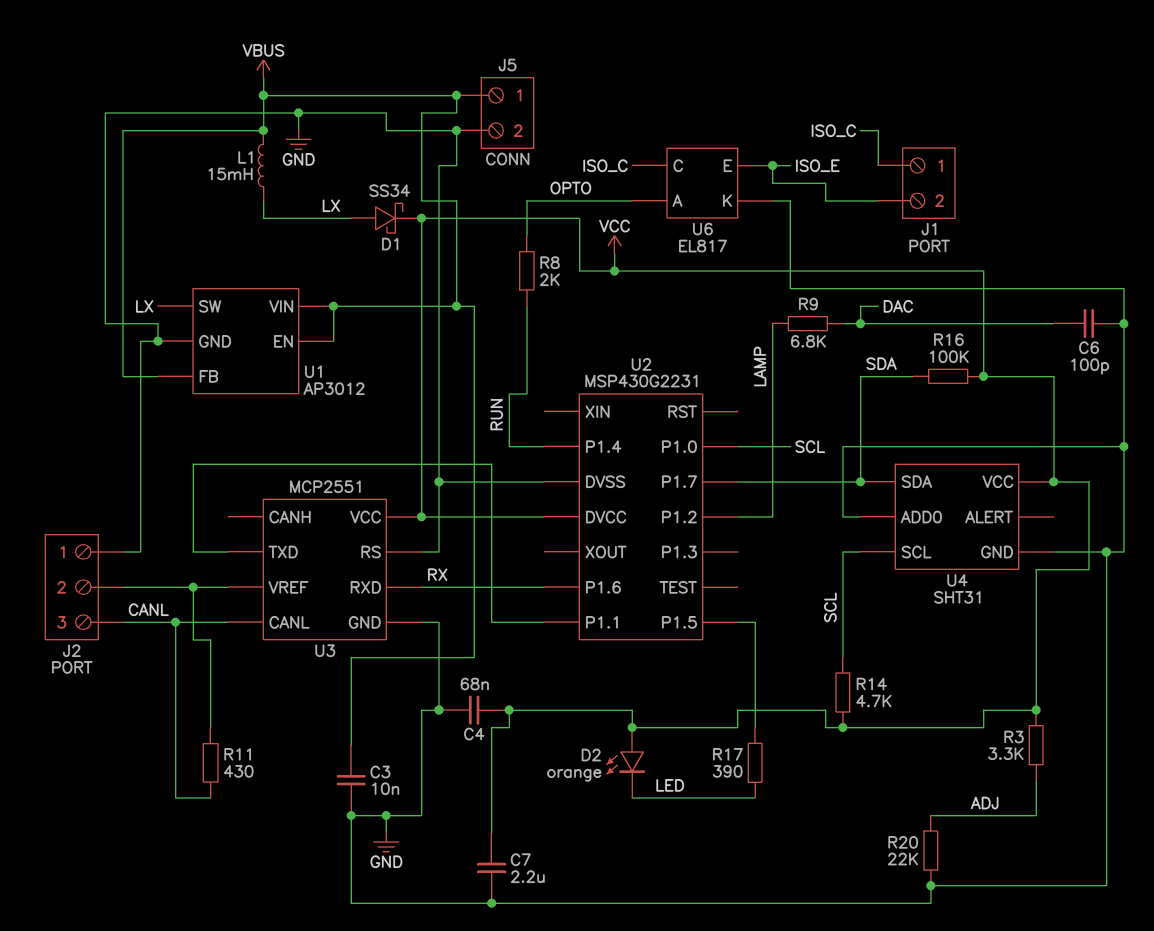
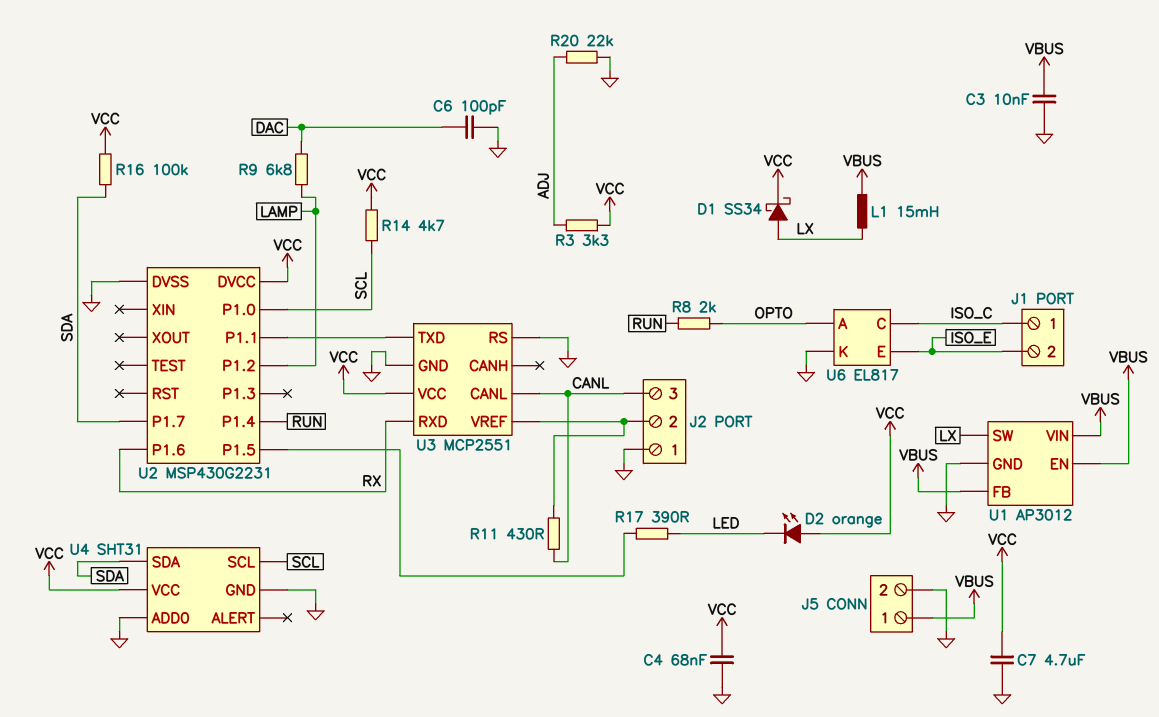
C7: 2.2uF (GND, VCC) -> 4.7uF (GND, VCC)

